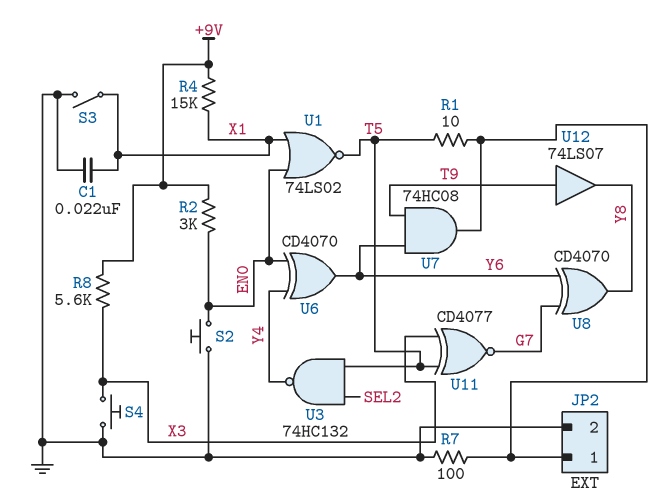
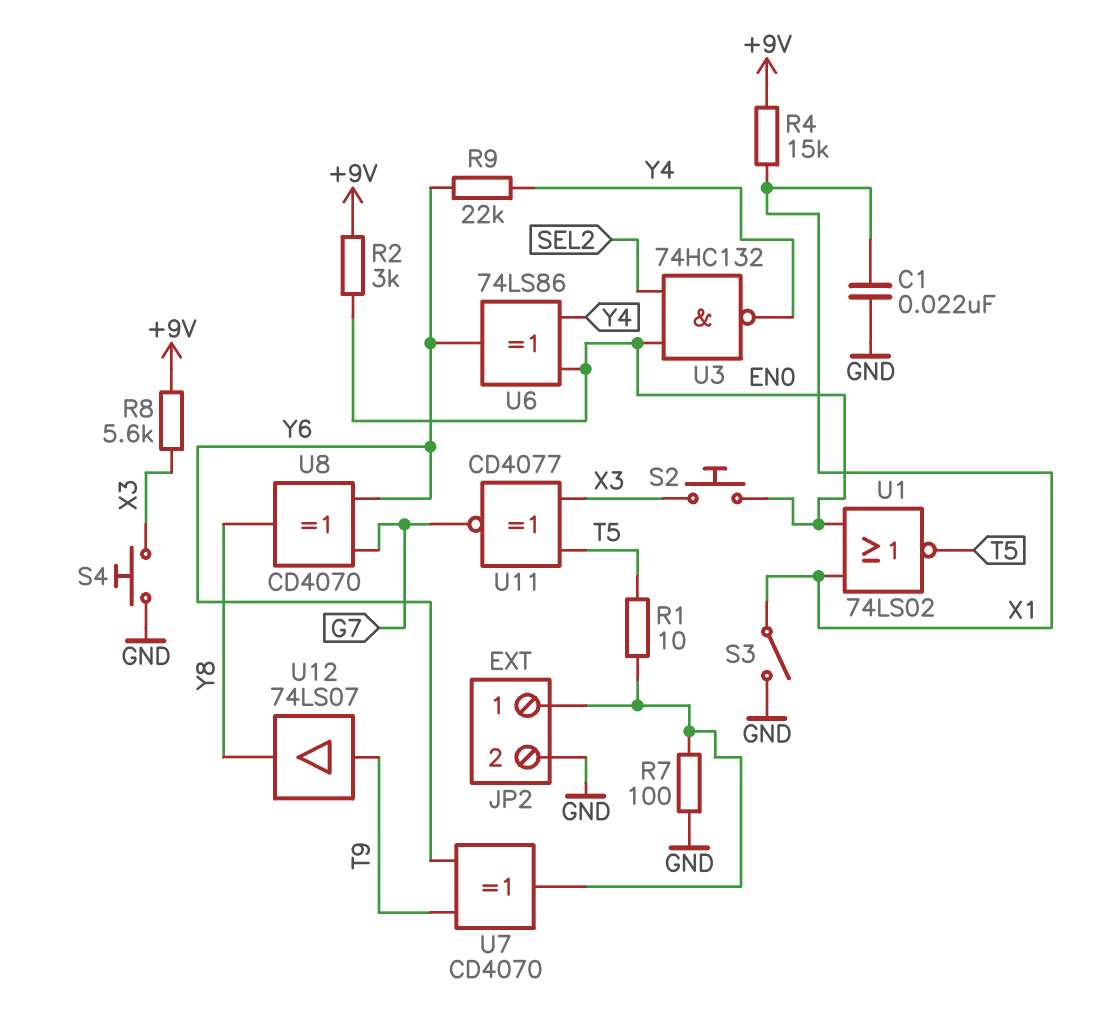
R9: none -> 22k (Y4, Y6)
S2: button (EN0, GND) -> button (EN0, X3)
U3: NAND 74HC132 (in SEL2, in T5, out Y4) -> NAND 74HC132 (in EN0, in SEL2, out Y4)
U6: XOR CD4070 (in EN0, in Y4, out Y6) -> XOR 74LS86 (in EN0, in Y4, out Y6)
U7: AND 74HC08 (in T9, in Y6, out JP2/1) -> XOR CD4070 (in T9, in Y6, out JP2/1)

